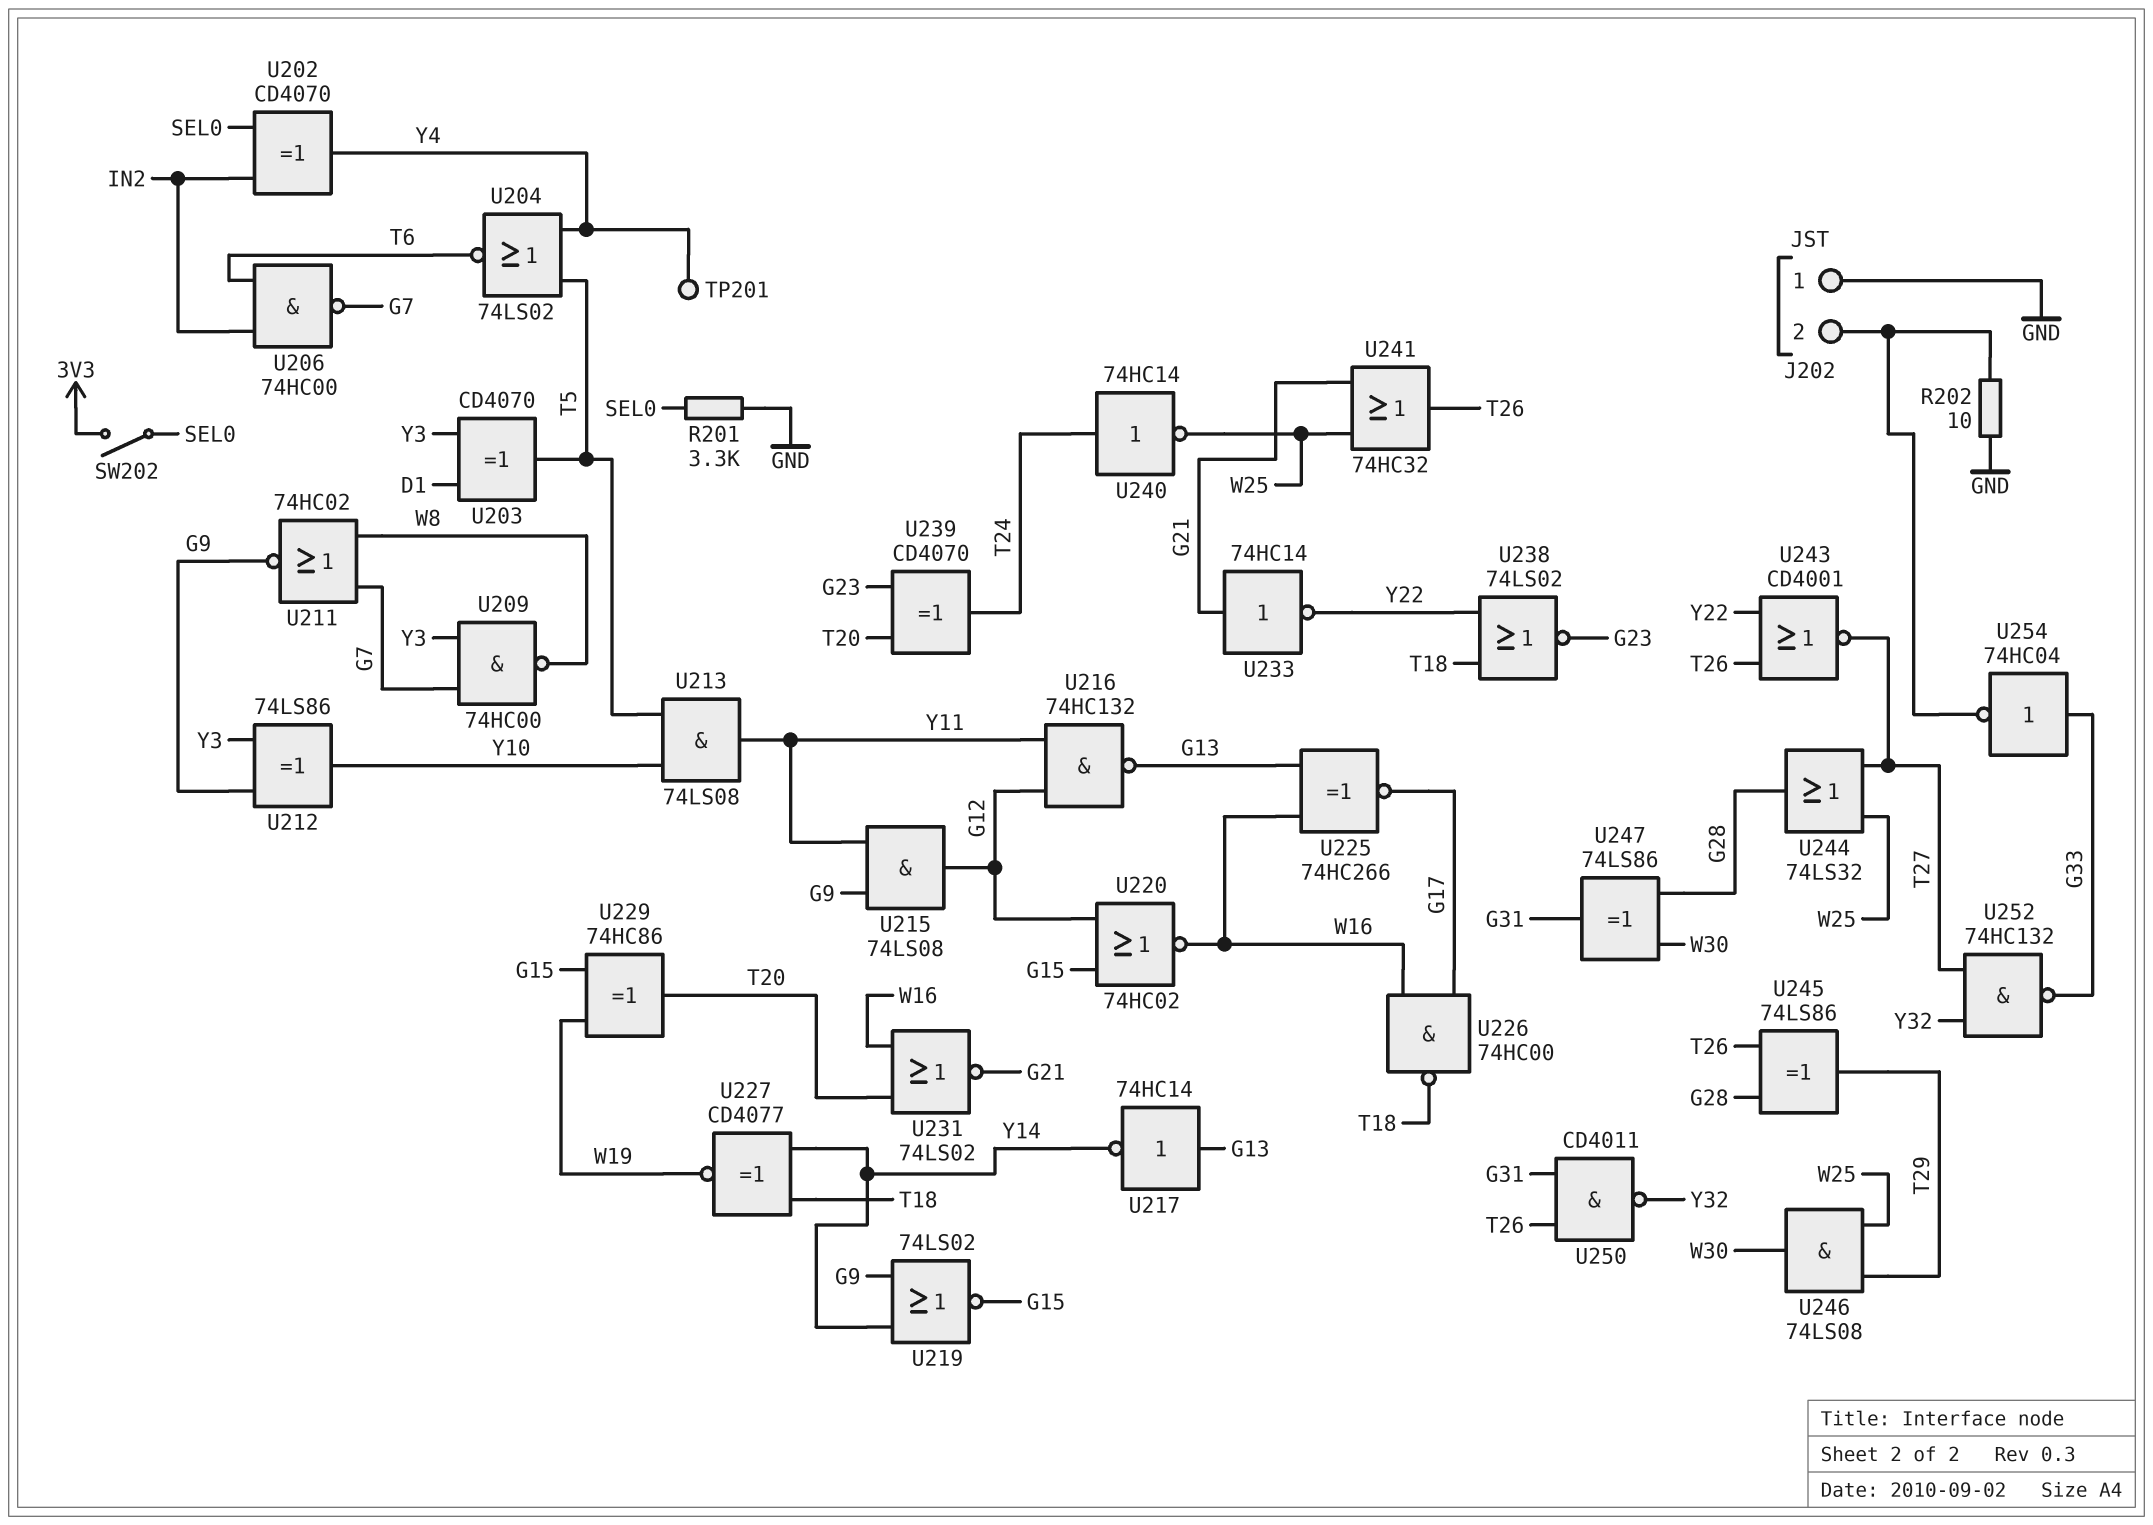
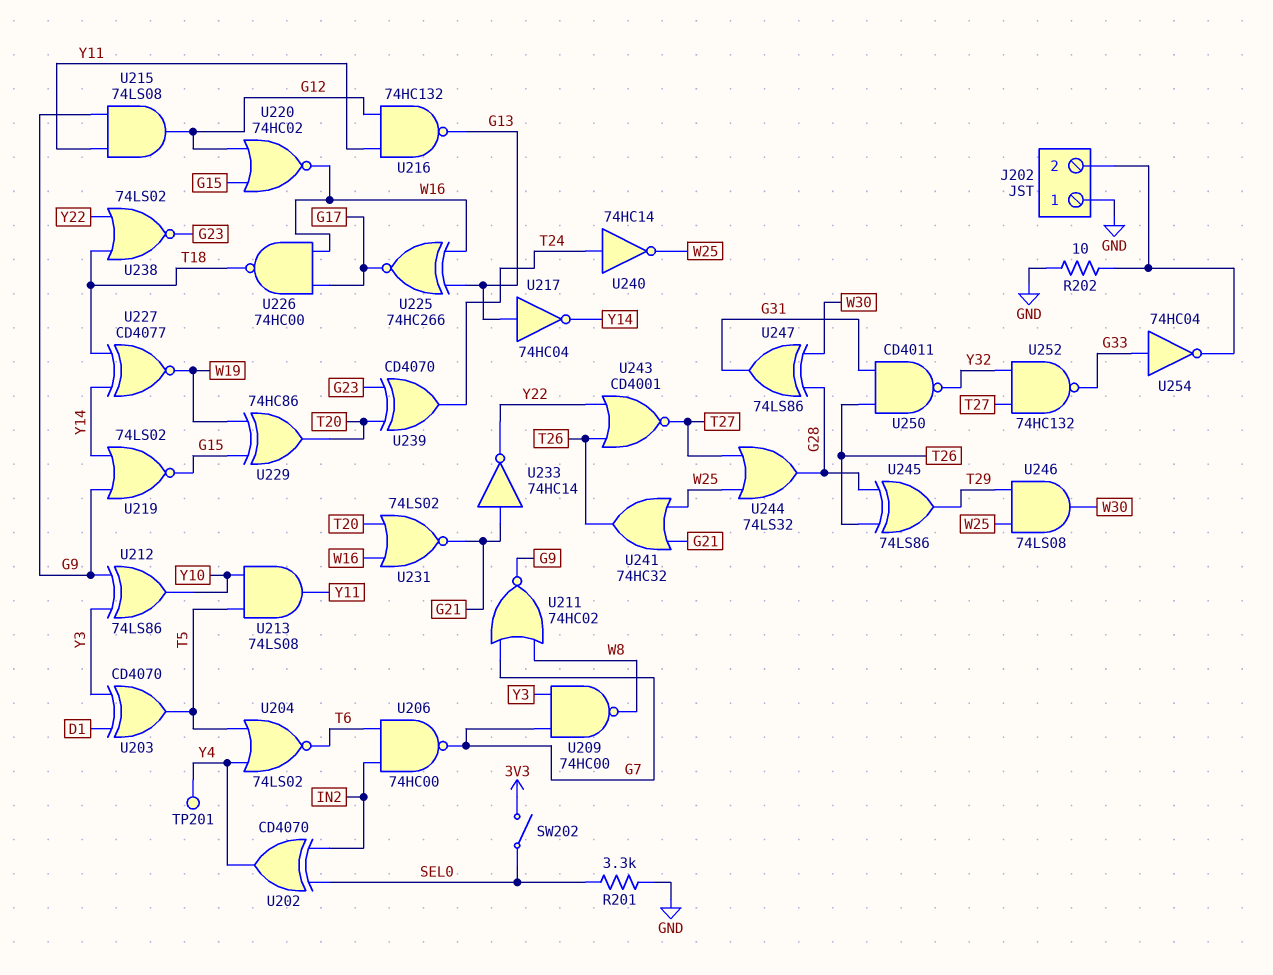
U217: NOT 74HC14 (in G13, out Y14) -> NOT 74HC04 (in G13, out Y14)

